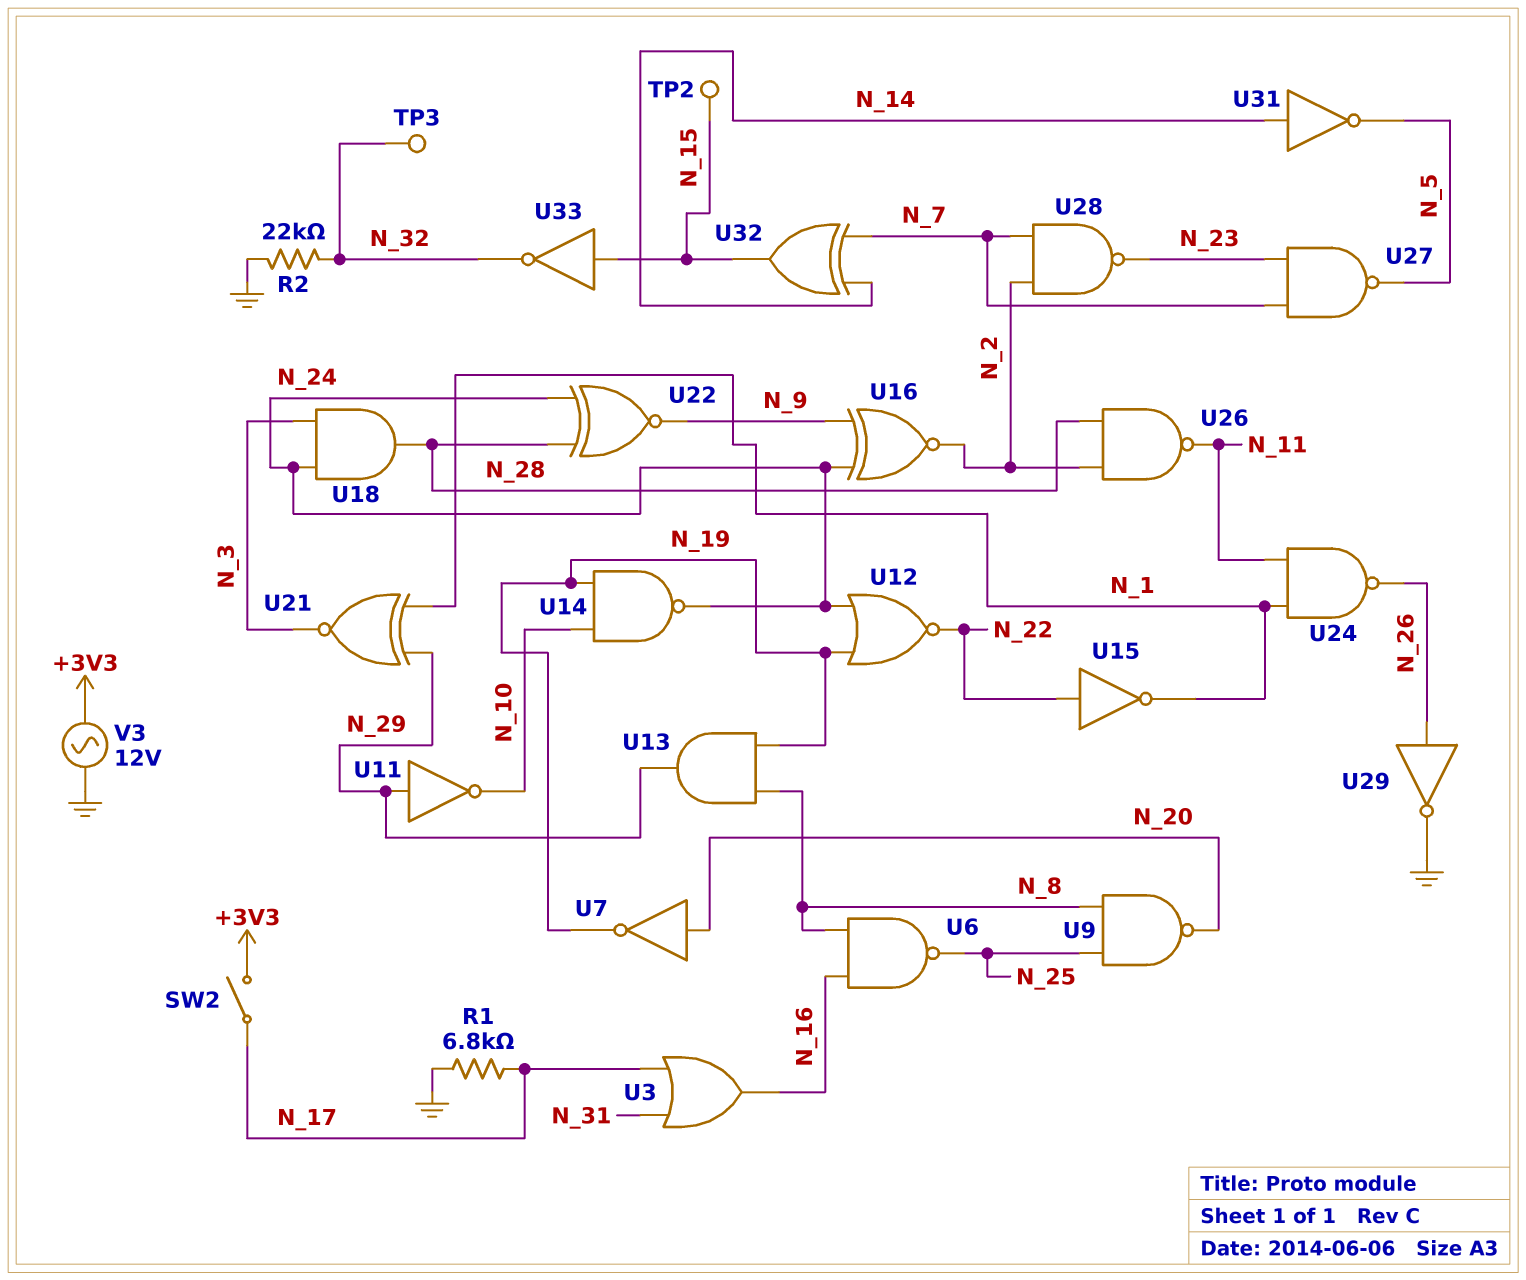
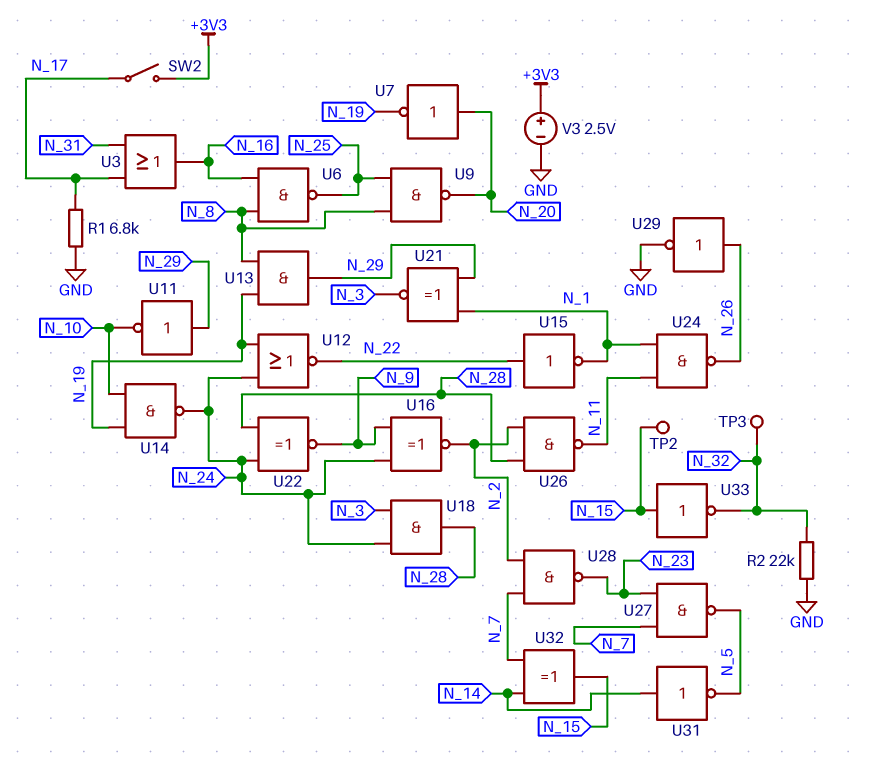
V3: AC 12V (+3V3, GND) -> 2.5V (plus +3V3, minus GND)

